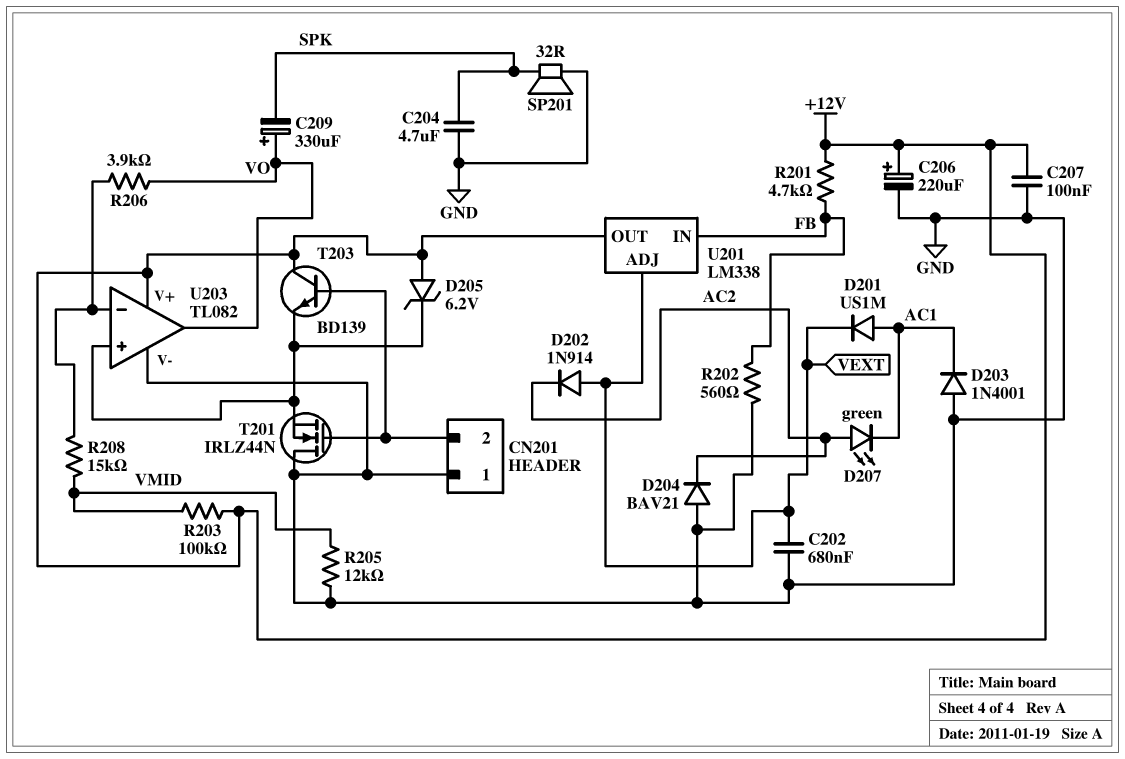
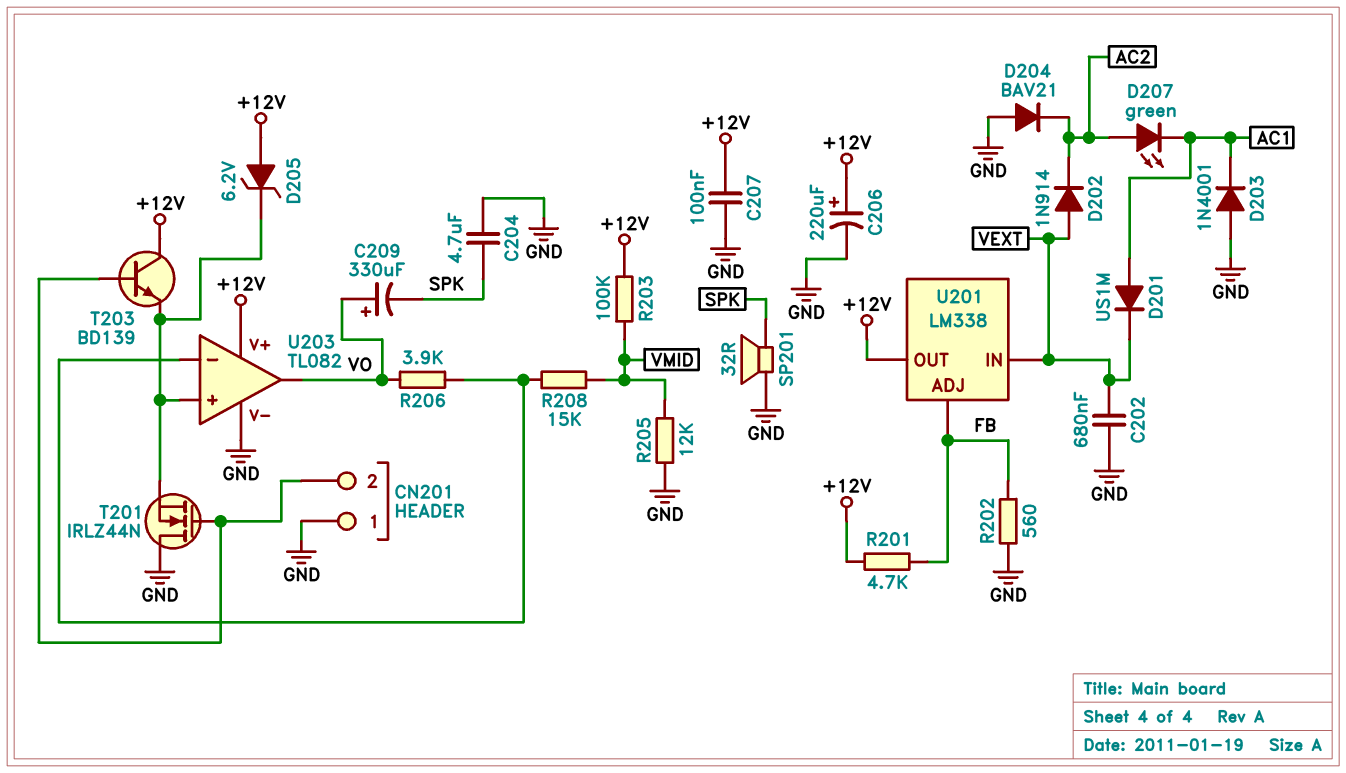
U201 pin ADJ: VEXT -> FB
U201 pin IN: FB -> VEXT

